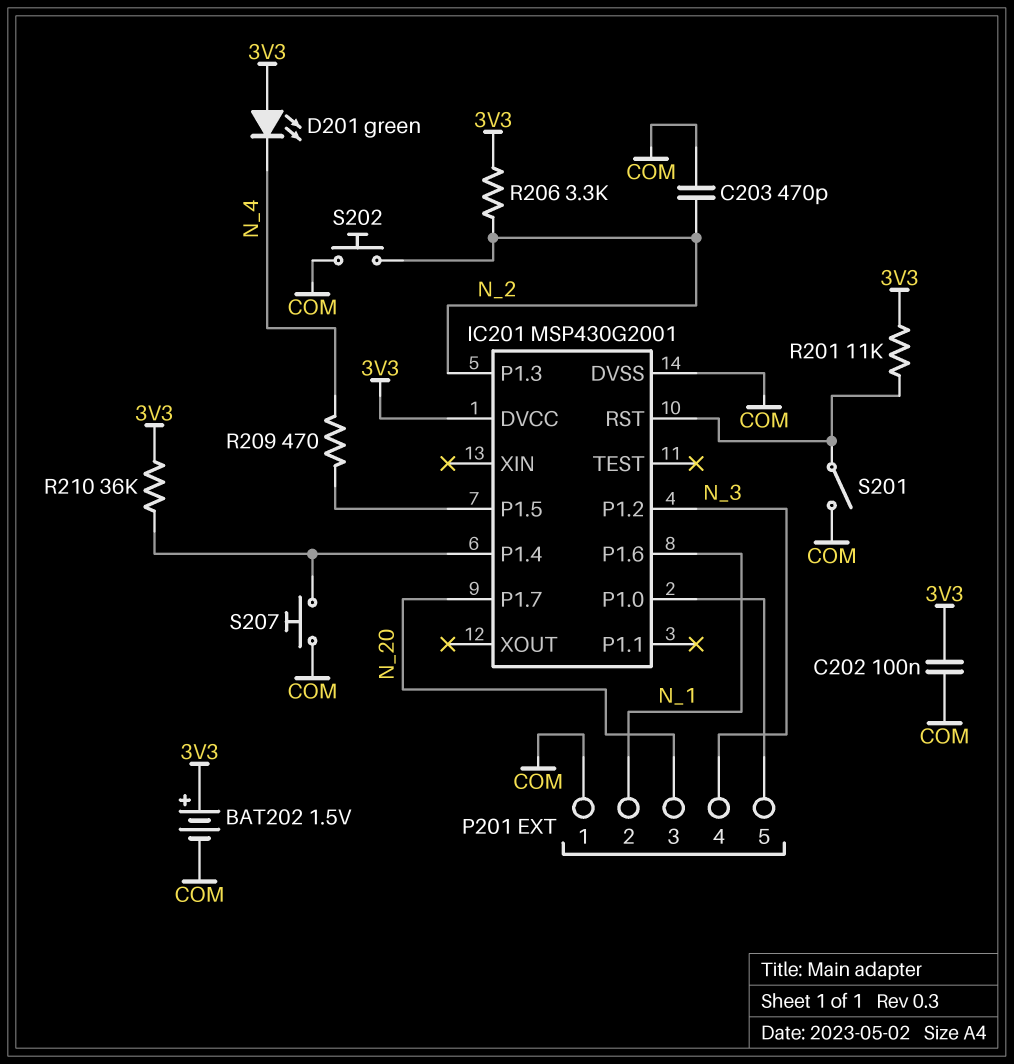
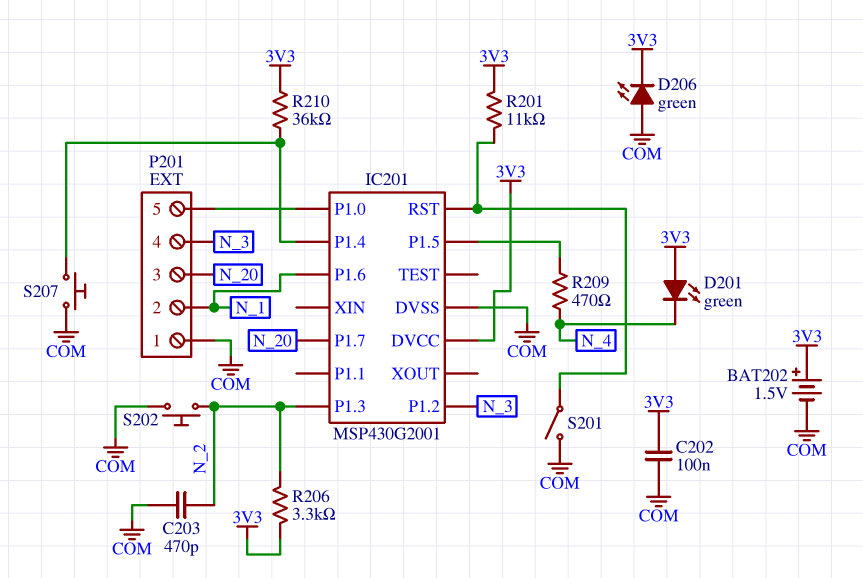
D206: none -> LED green (A COM, K 3V3)

